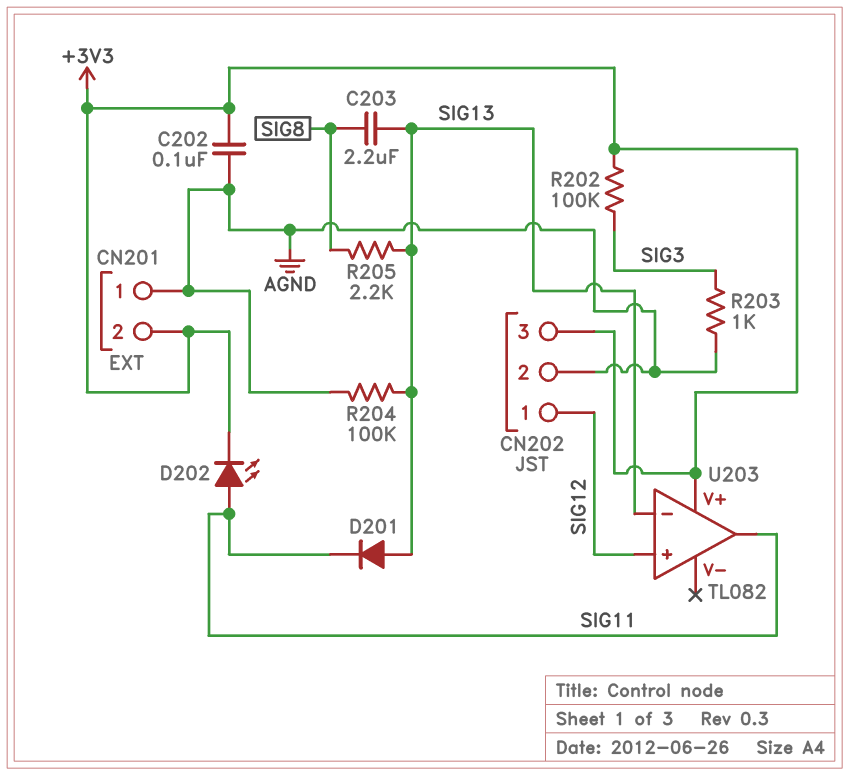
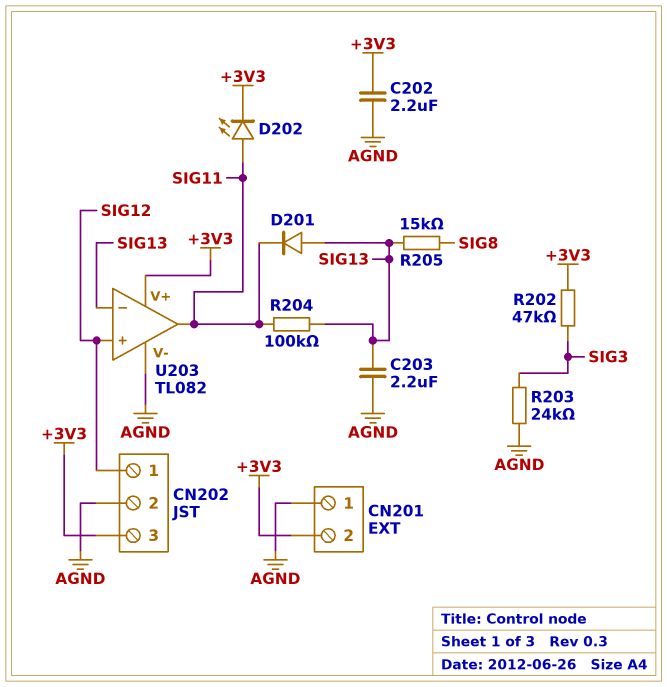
C202: 100nF (+3V3, AGND) -> 2.2uF (+3V3, AGND)
C203: 2.2uF (SIG8, SIG13) -> 2.2uF (AGND, SIG13)
R202: 100k (+3V3, SIG3) -> 47k (+3V3, SIG3)
R203: 1k (AGND, SIG3) -> 24k (AGND, SIG3)
R204: 100k (AGND, SIG13) -> 100k (SIG11, SIG13)
R205: 2.2k (SIG8, SIG13) -> 15k (SIG8, SIG13)
U203 pin V-: none -> AGND

